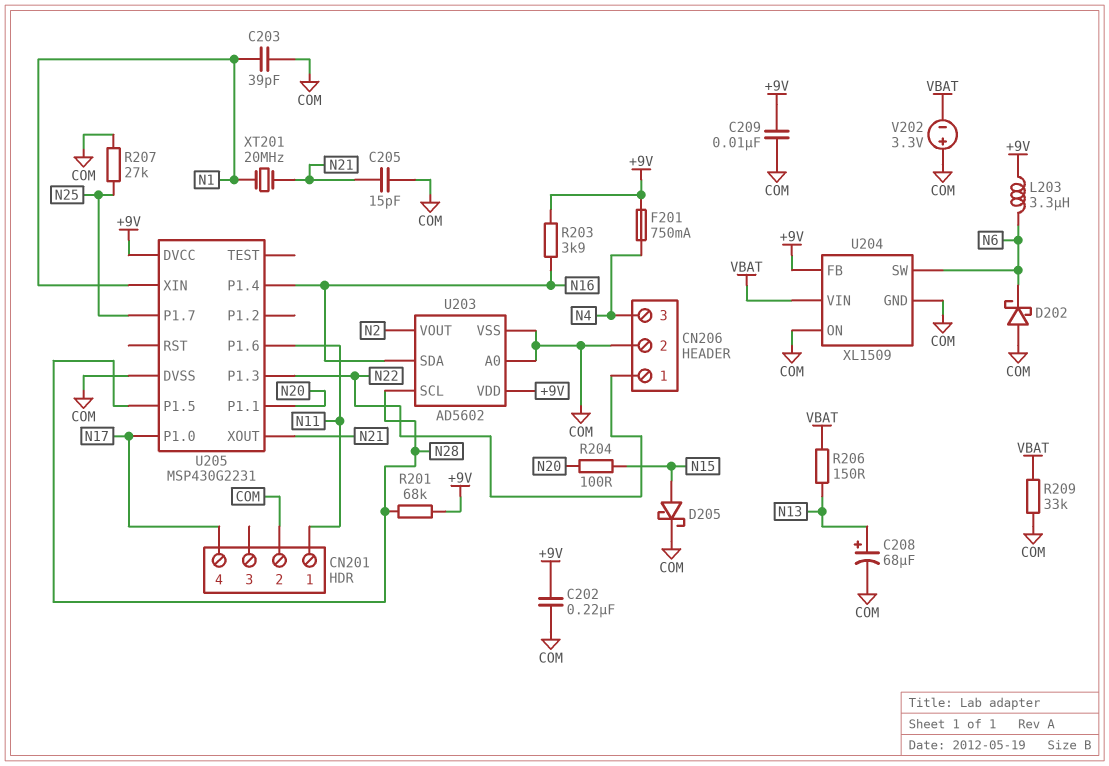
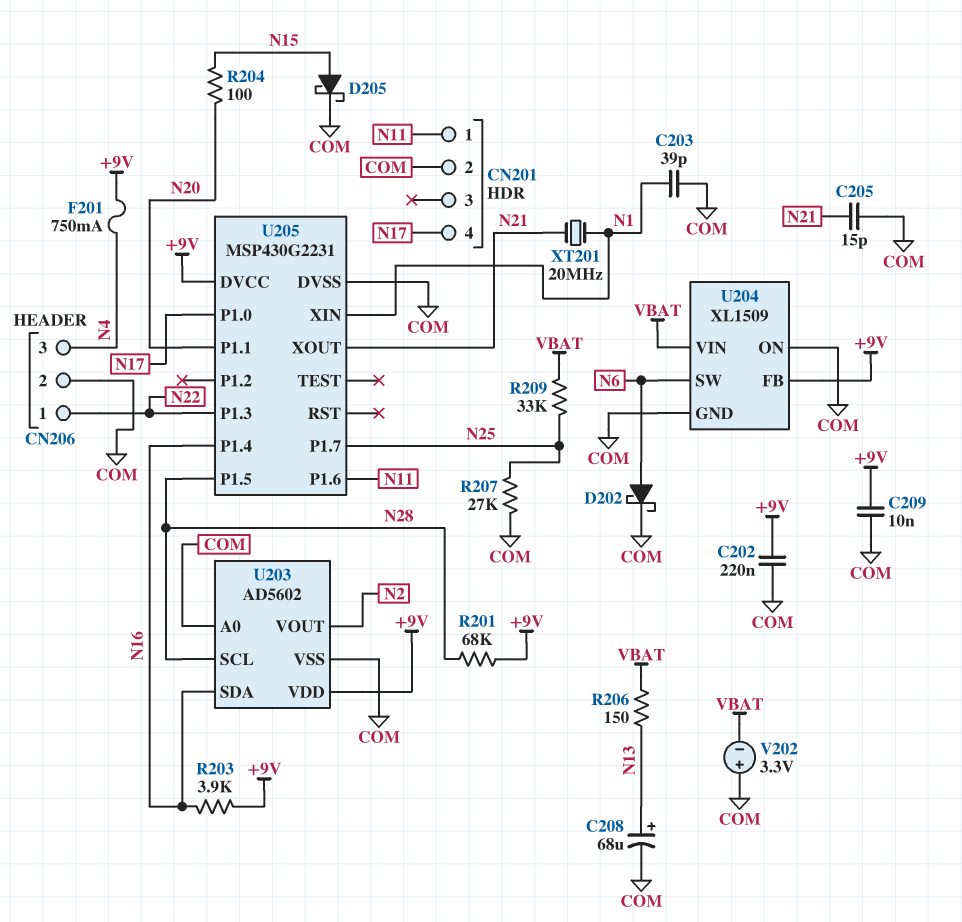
D202: schottky (A COM, K N6) -> schottky (A N6, K COM)
L203: 3.3uH (+9V, N6) -> none
R209: 33k (COM, VBAT) -> 33k (N25, VBAT)

